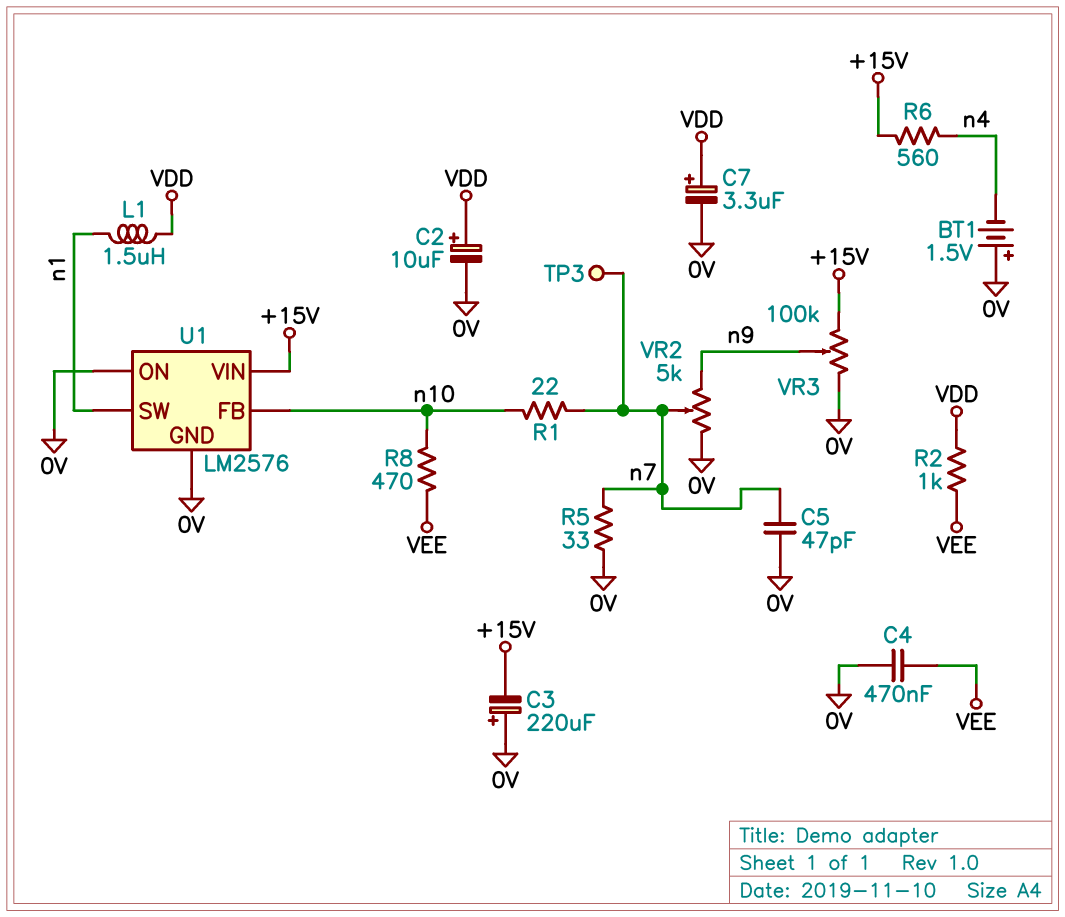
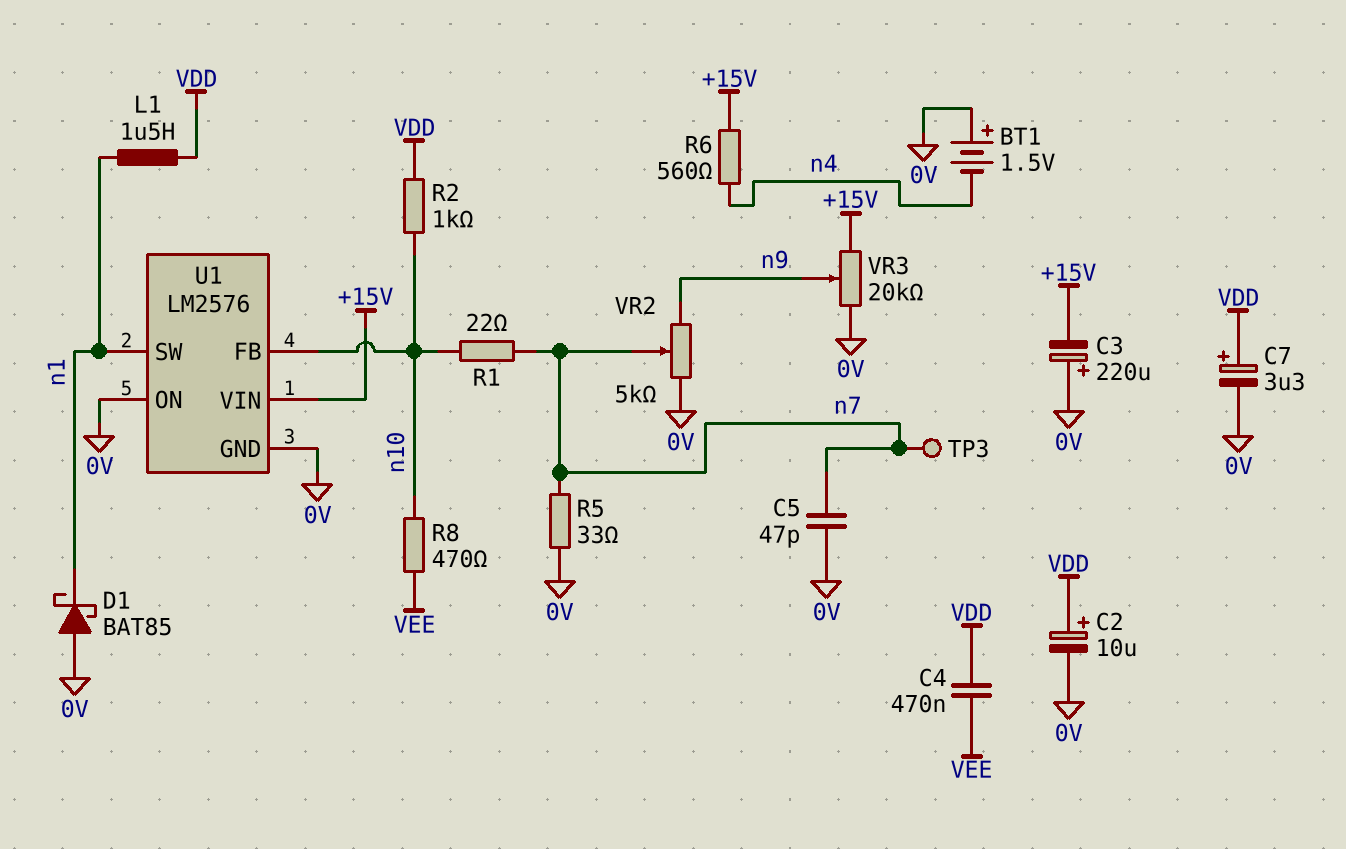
C4: 470nF (0V, VEE) -> 470nF (VDD, VEE)
D1: none -> schottky BAT85 (A 0V, K n1)
R2: 1k (VDD, VEE) -> 1k (VDD, n10)
VR3: 100k (+15V, 0V, wiper n9) -> 20k (+15V, 0V, wiper n9)

